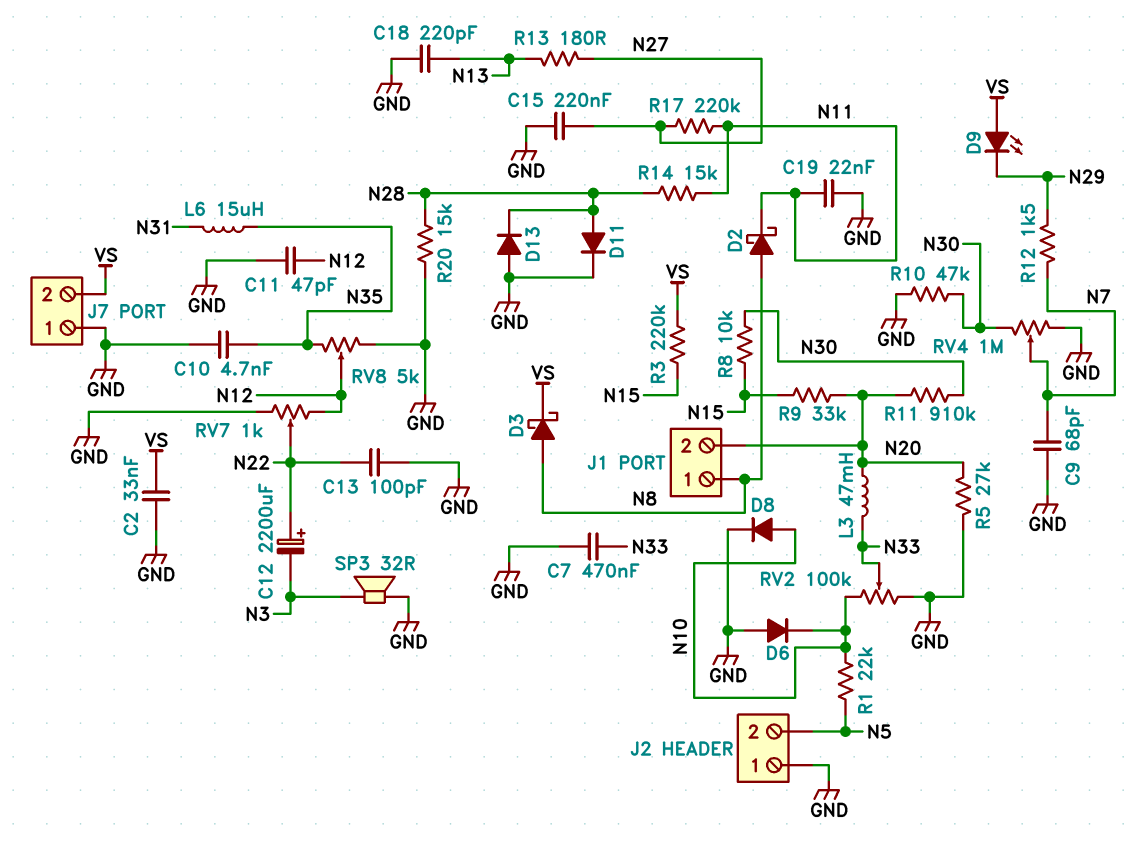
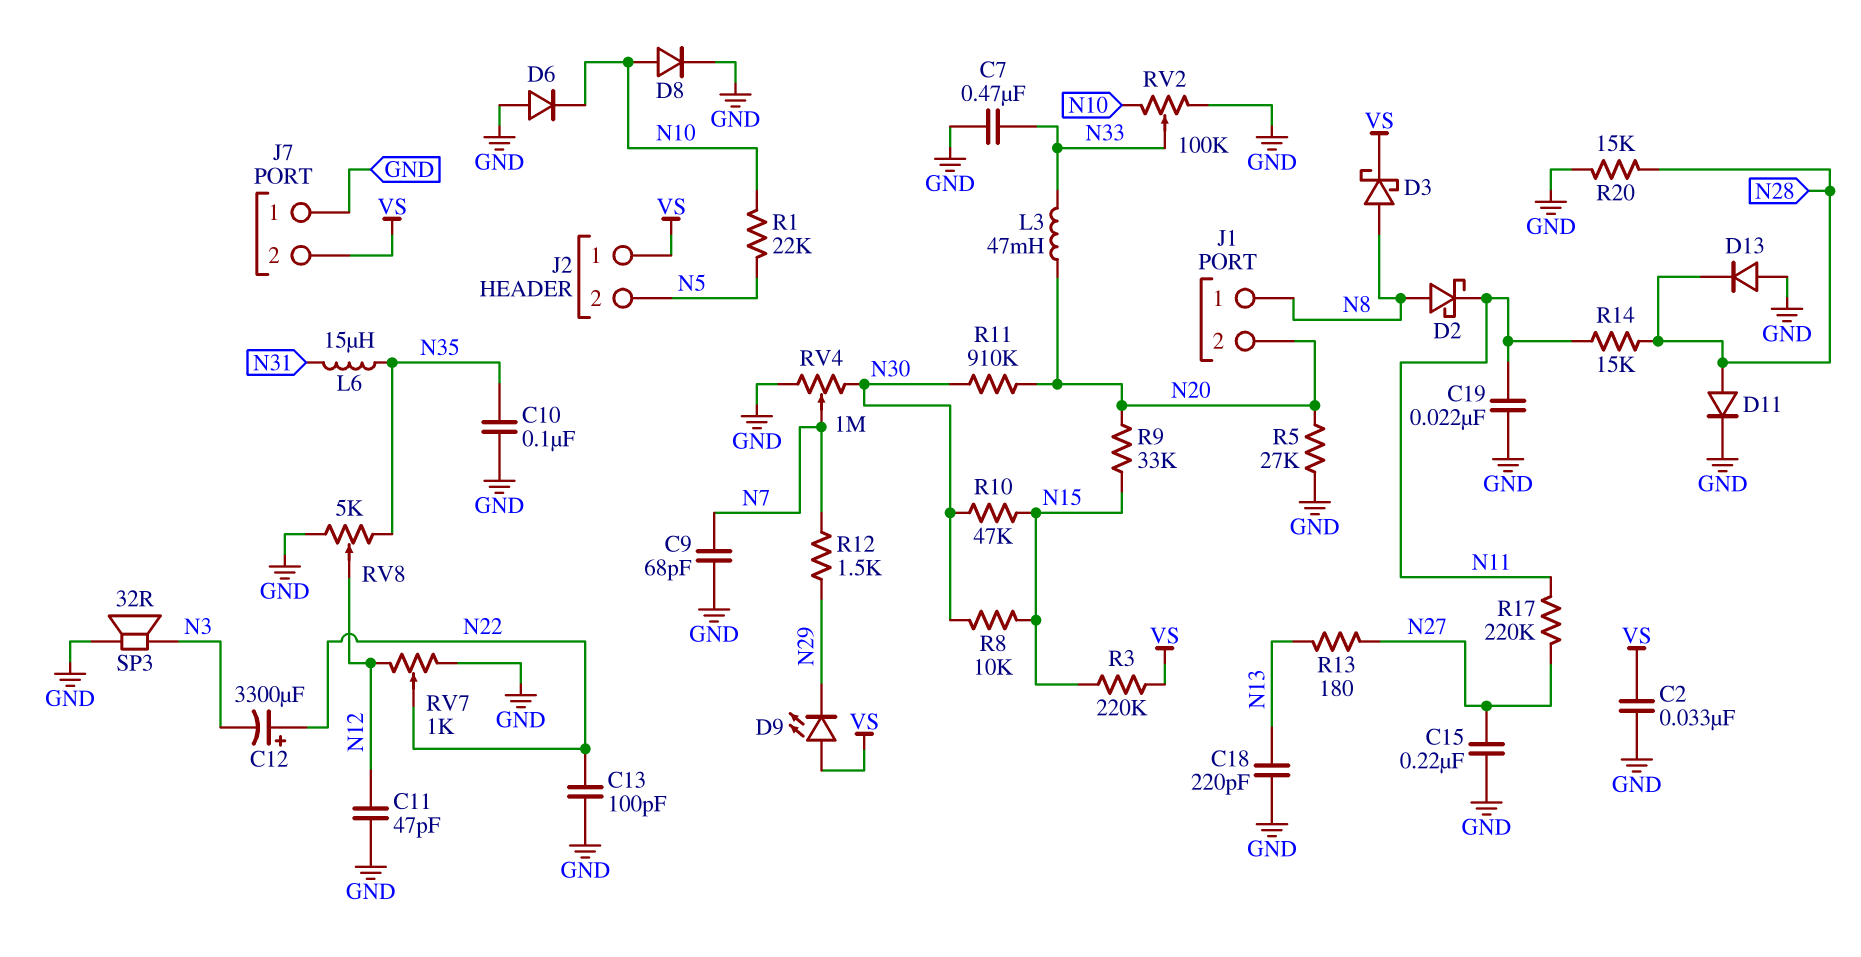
C10: 4.7nF (GND, N35) -> 100nF (GND, N35)
C12: 2200uF (plus N22, minus N3) -> 3300uF (plus N22, minus N3)
J2 pin 1: GND -> VS
R10: 47k (GND, N30) -> 47k (N15, N30)

